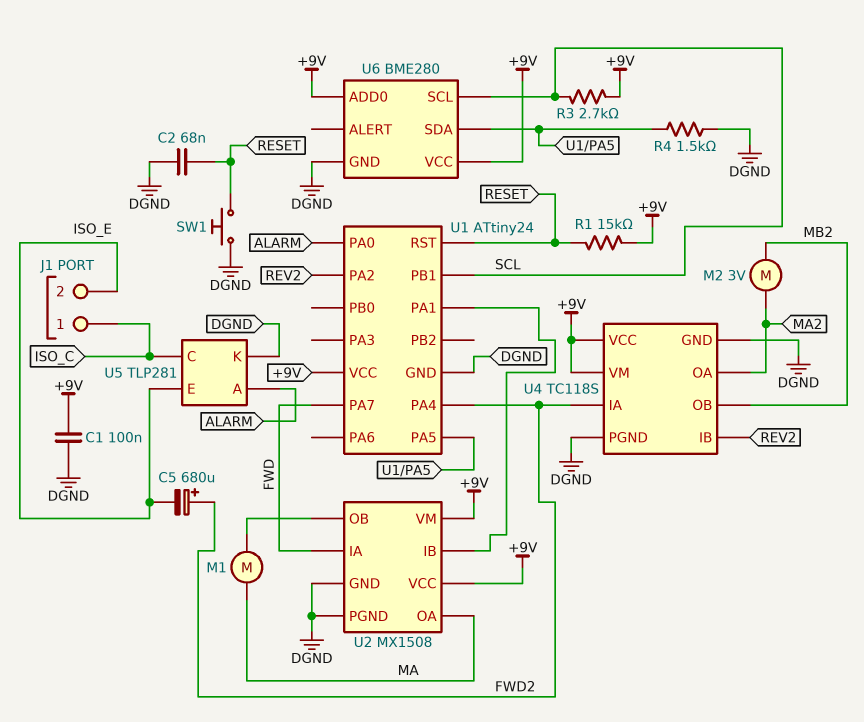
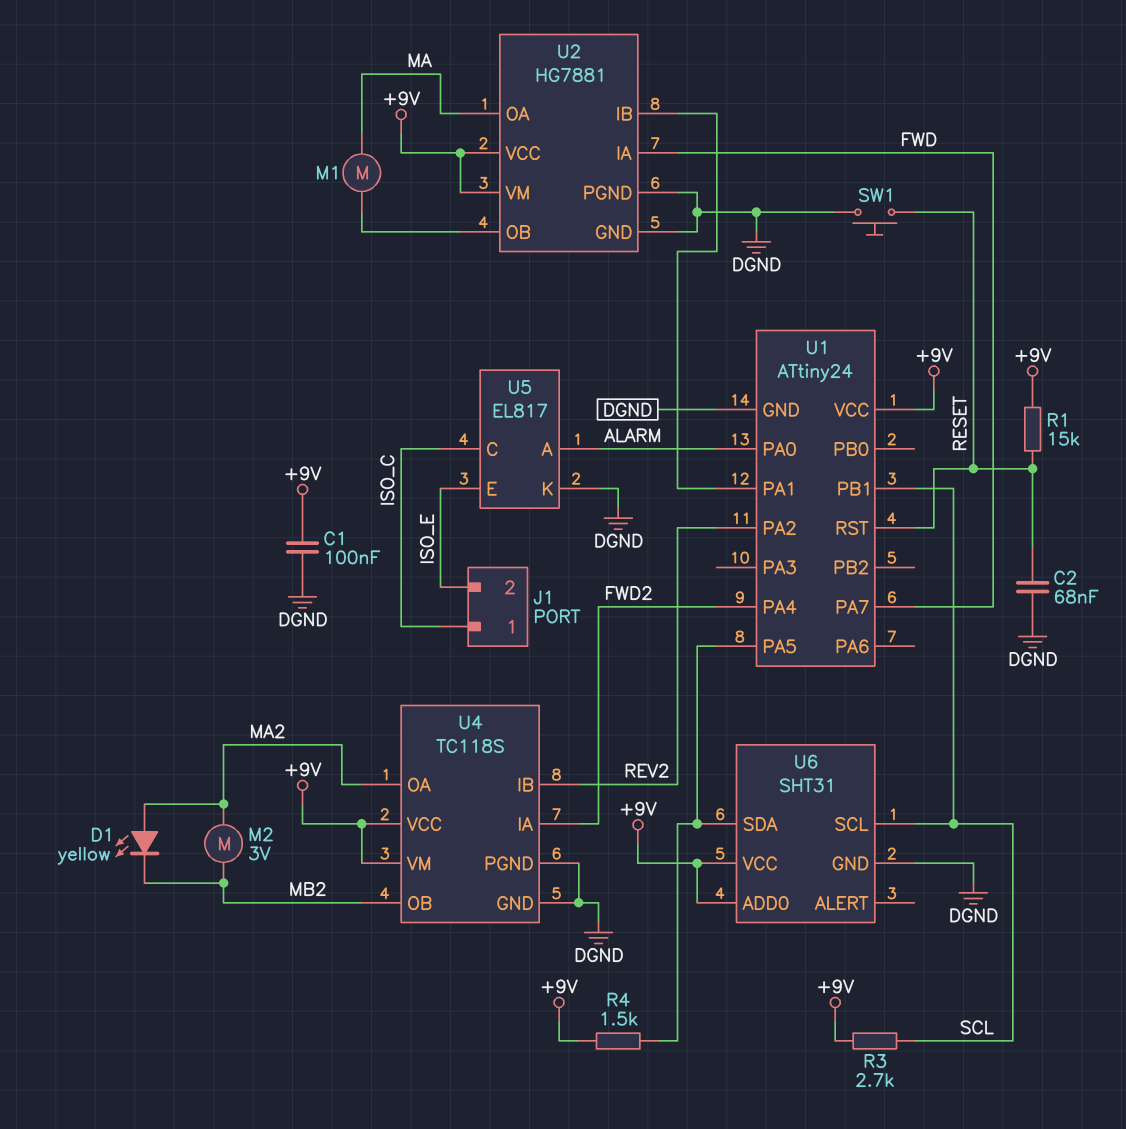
C5: 680uF (plus FWD2, minus ISO_E) -> none
D1: none -> LED yellow (A MA2, K MB2)
R4: 1.5k (DGND, U1/PA5) -> 1.5k (+9V, U1/PA5)
U2: MX1508 -> HG7881
U5: TLP281 -> EL817
U6: BME280 -> SHT31

